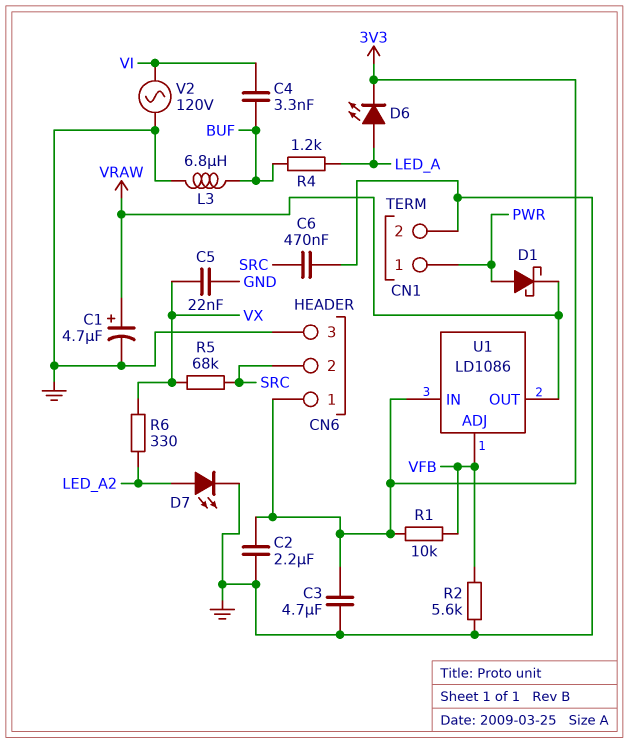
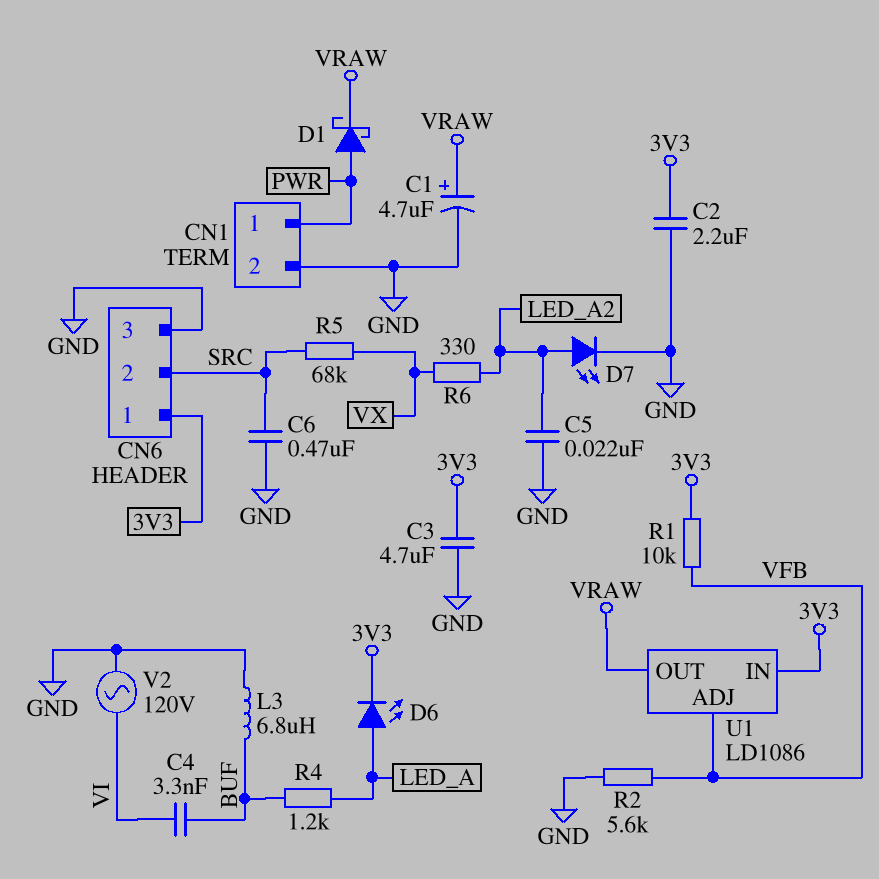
C5: 22nF (GND, VX) -> 22nF (GND, LED_A2)

